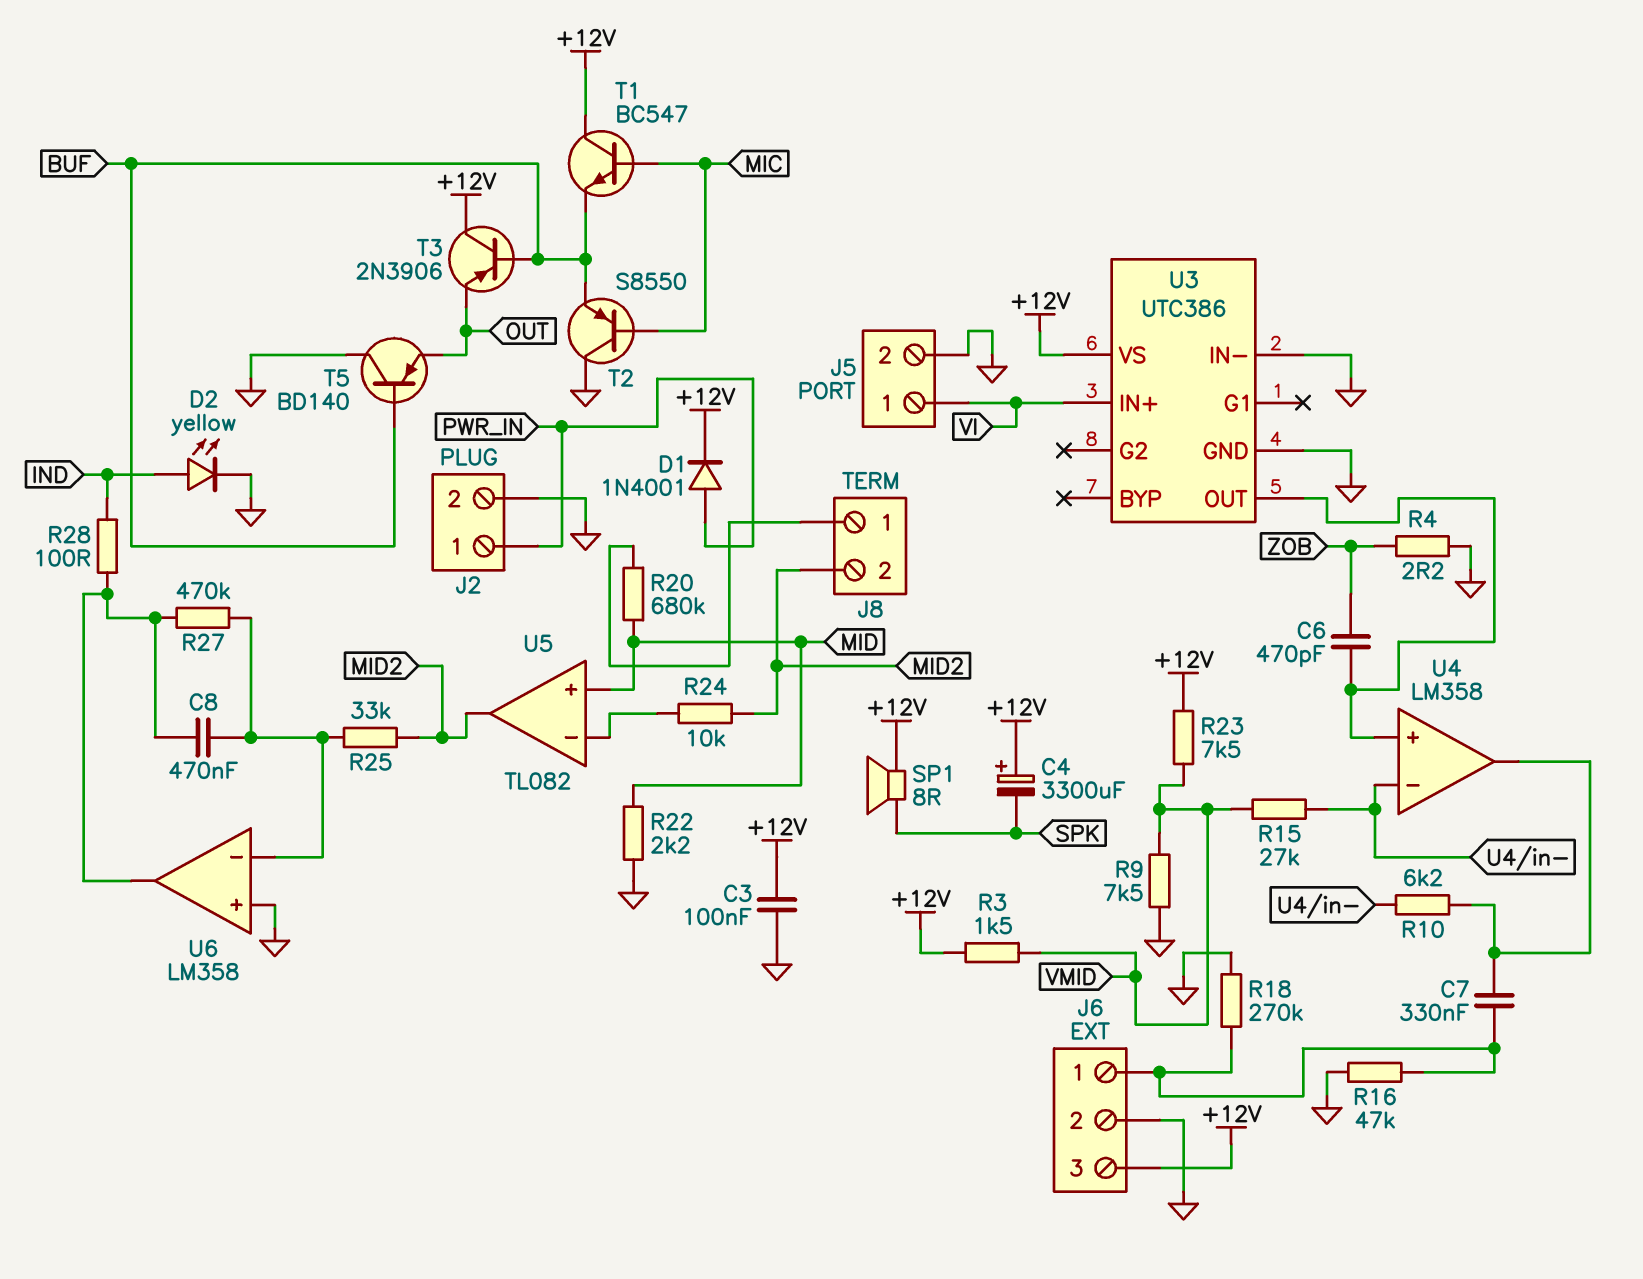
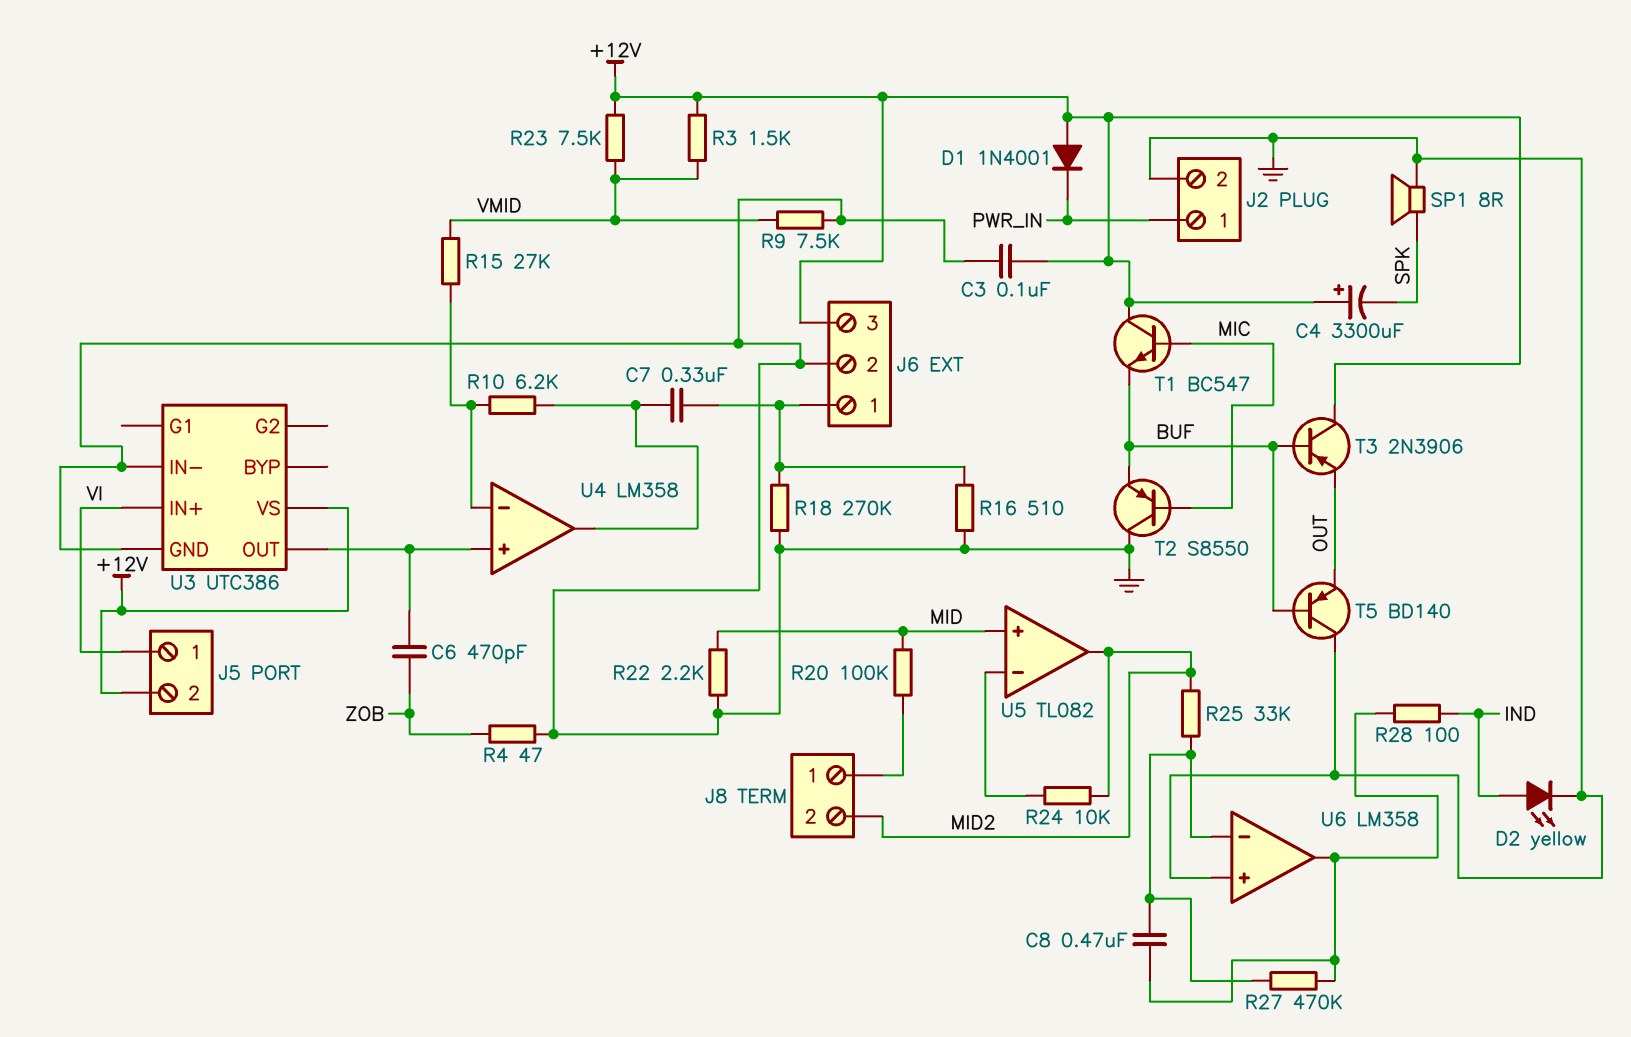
D1: diode 1N4001 (A PWR_IN, K +12V) -> diode 1N4001 (A +12V, K PWR_IN)
J5 pin 2: GND -> +12V
R4: 2.2 (GND, ZOB) -> 47 (GND, ZOB)
R16: 47k (GND, J6/1) -> 510 (GND, J6/1)
R20: 680k (J8/1, MID) -> 100k (J8/1, MID)
SP1: speaker 8R (+12V, SPK) -> speaker 8R (GND, SPK)

